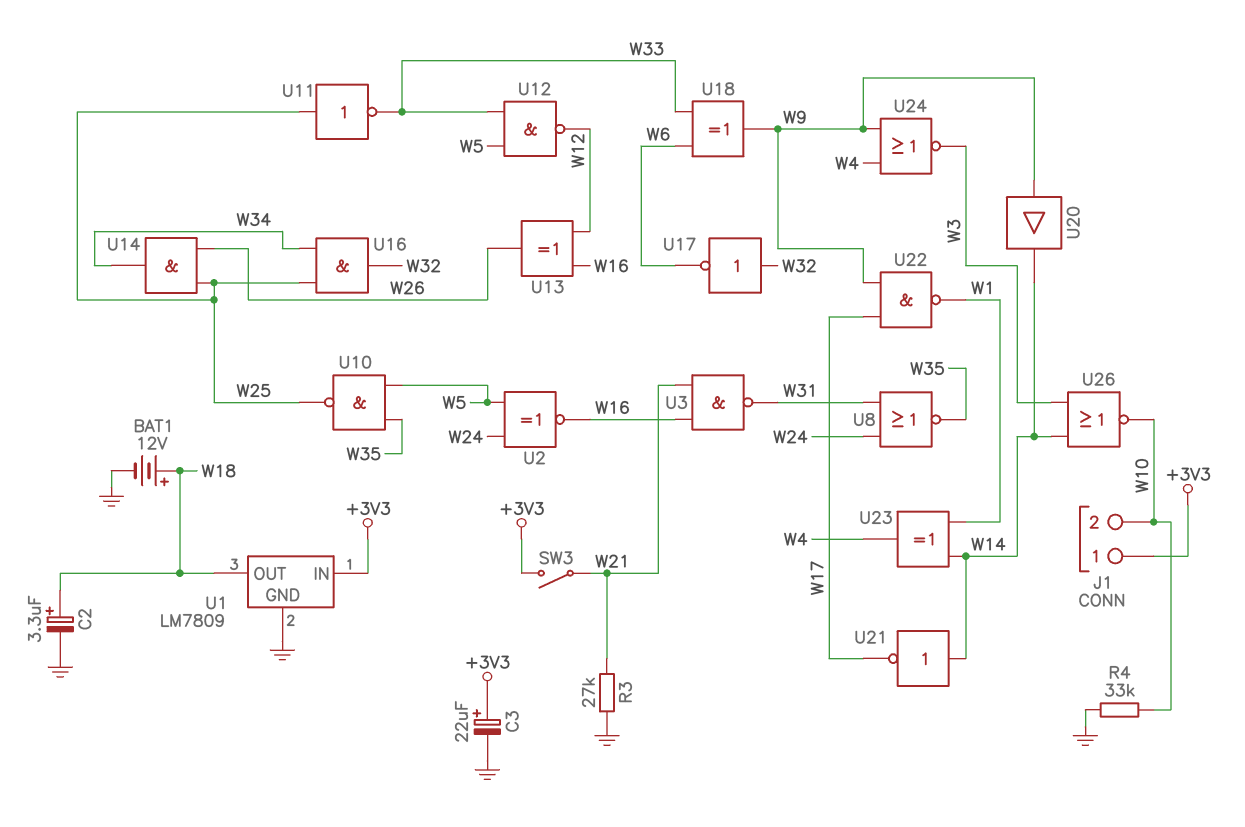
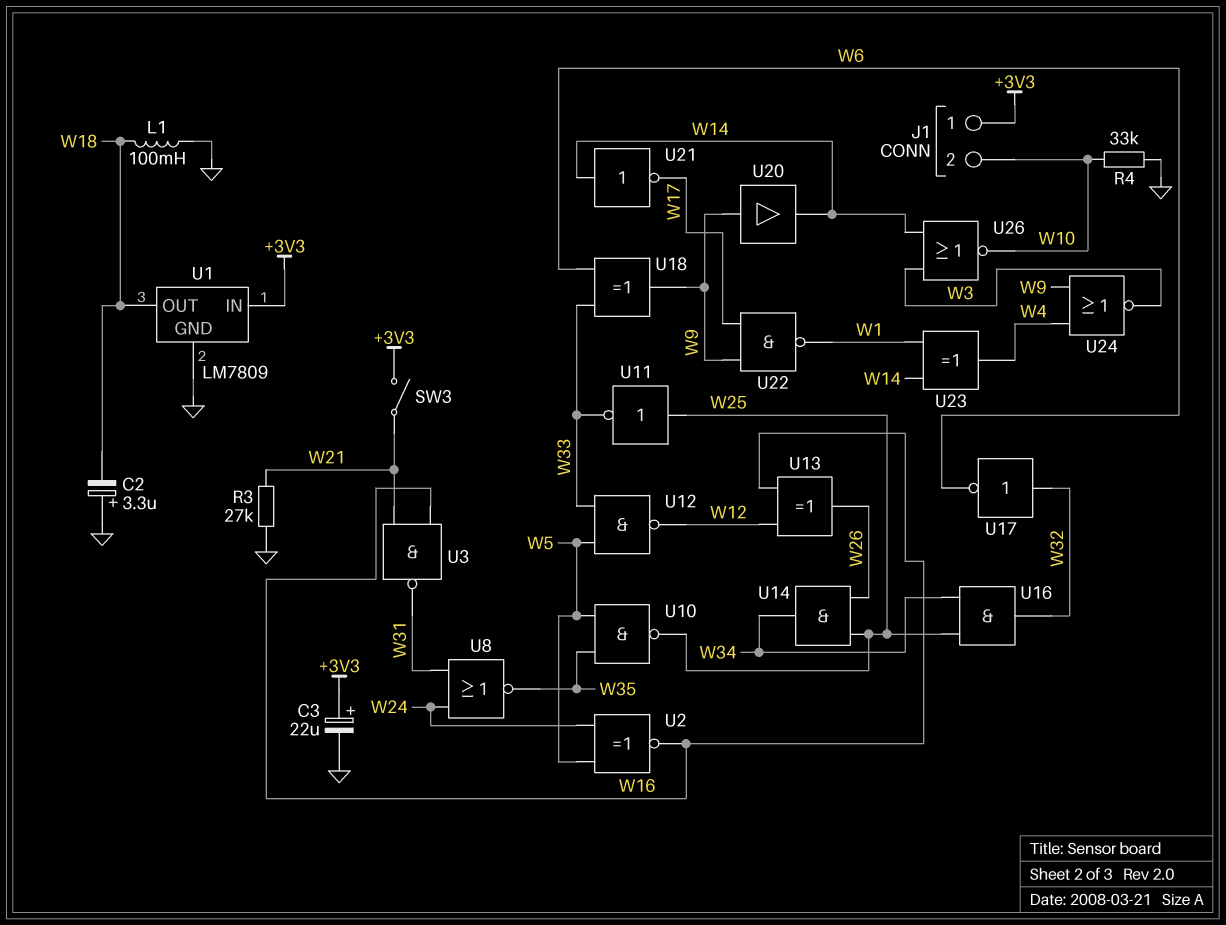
BAT1: 12V (plus W18, minus GND) -> none
C2: 3.3uF (plus W18, minus GND) -> 3.3uF (plus GND, minus W18)
L1: none -> 100mH (GND, W18)

